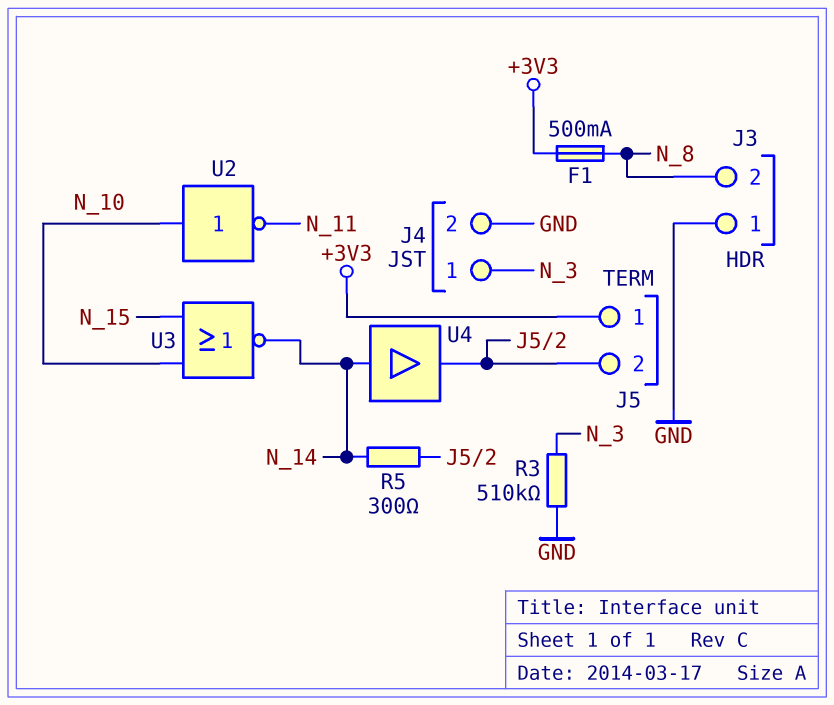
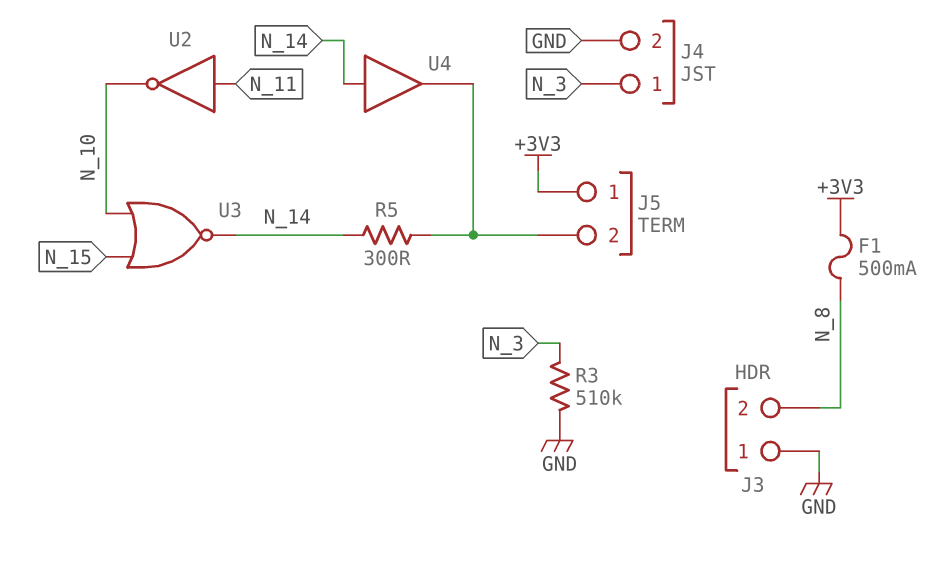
U2: NOT (in N_10, out N_11) -> NOT (in N_11, out N_10)

